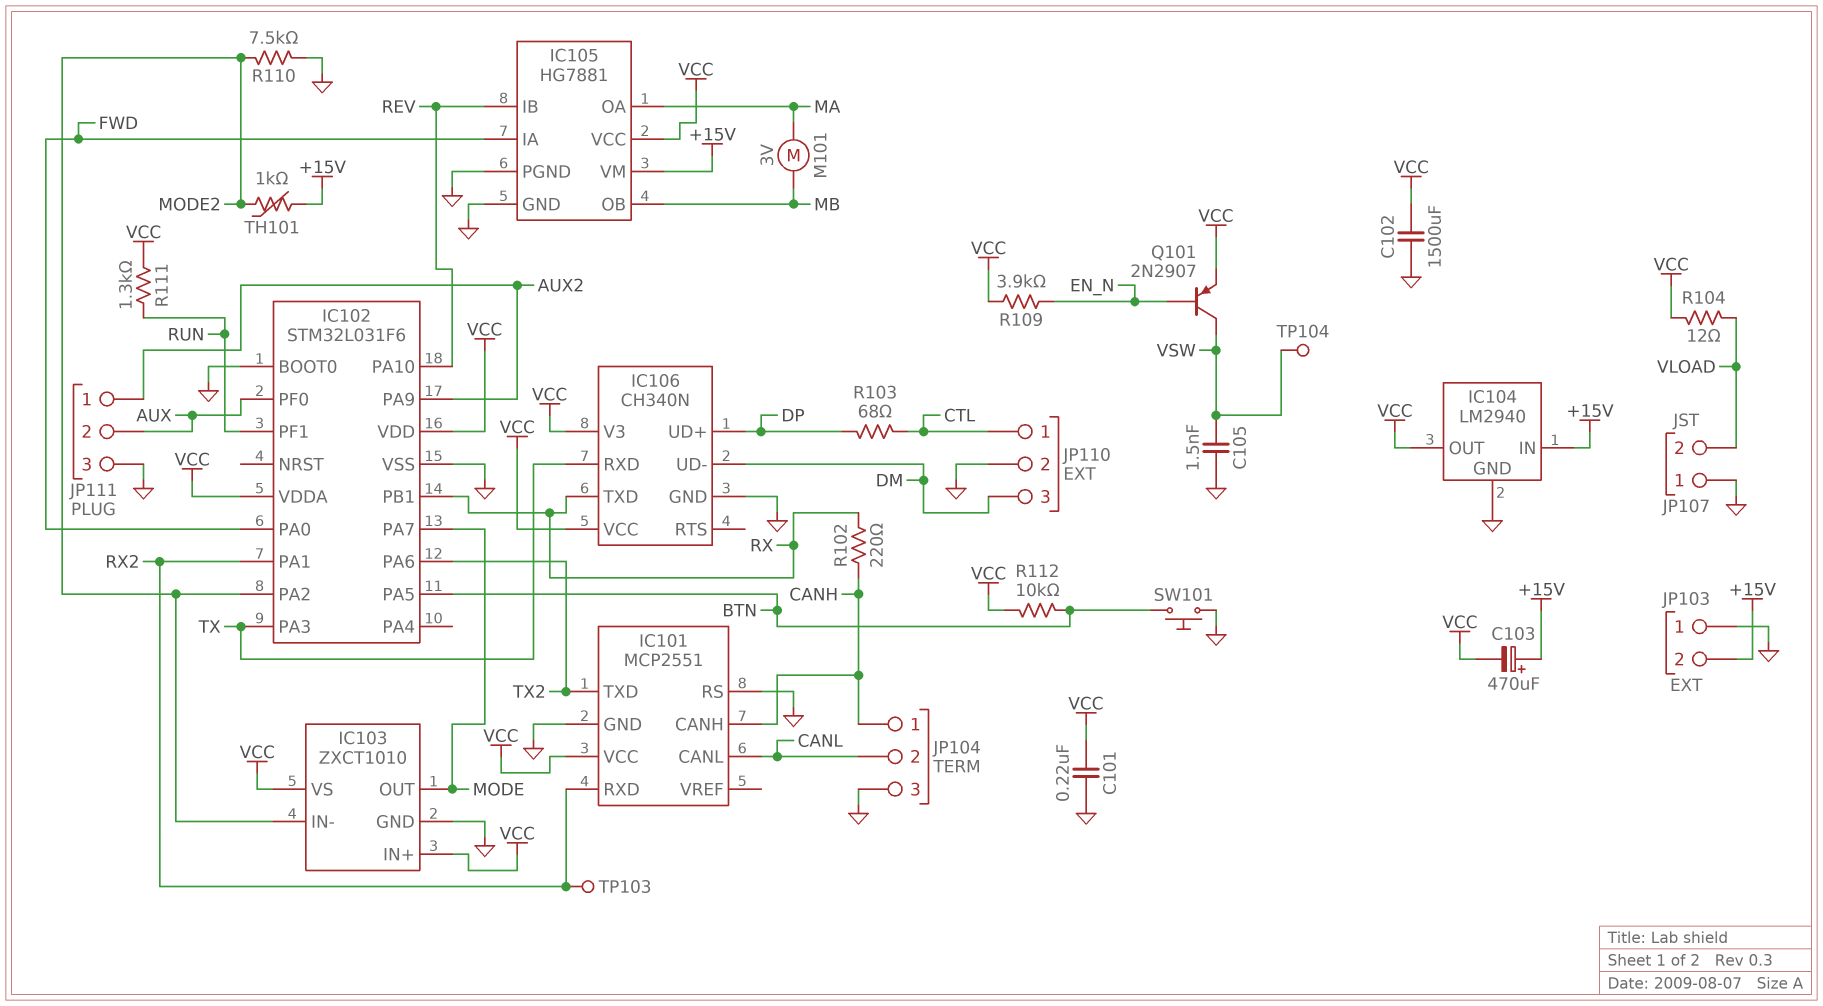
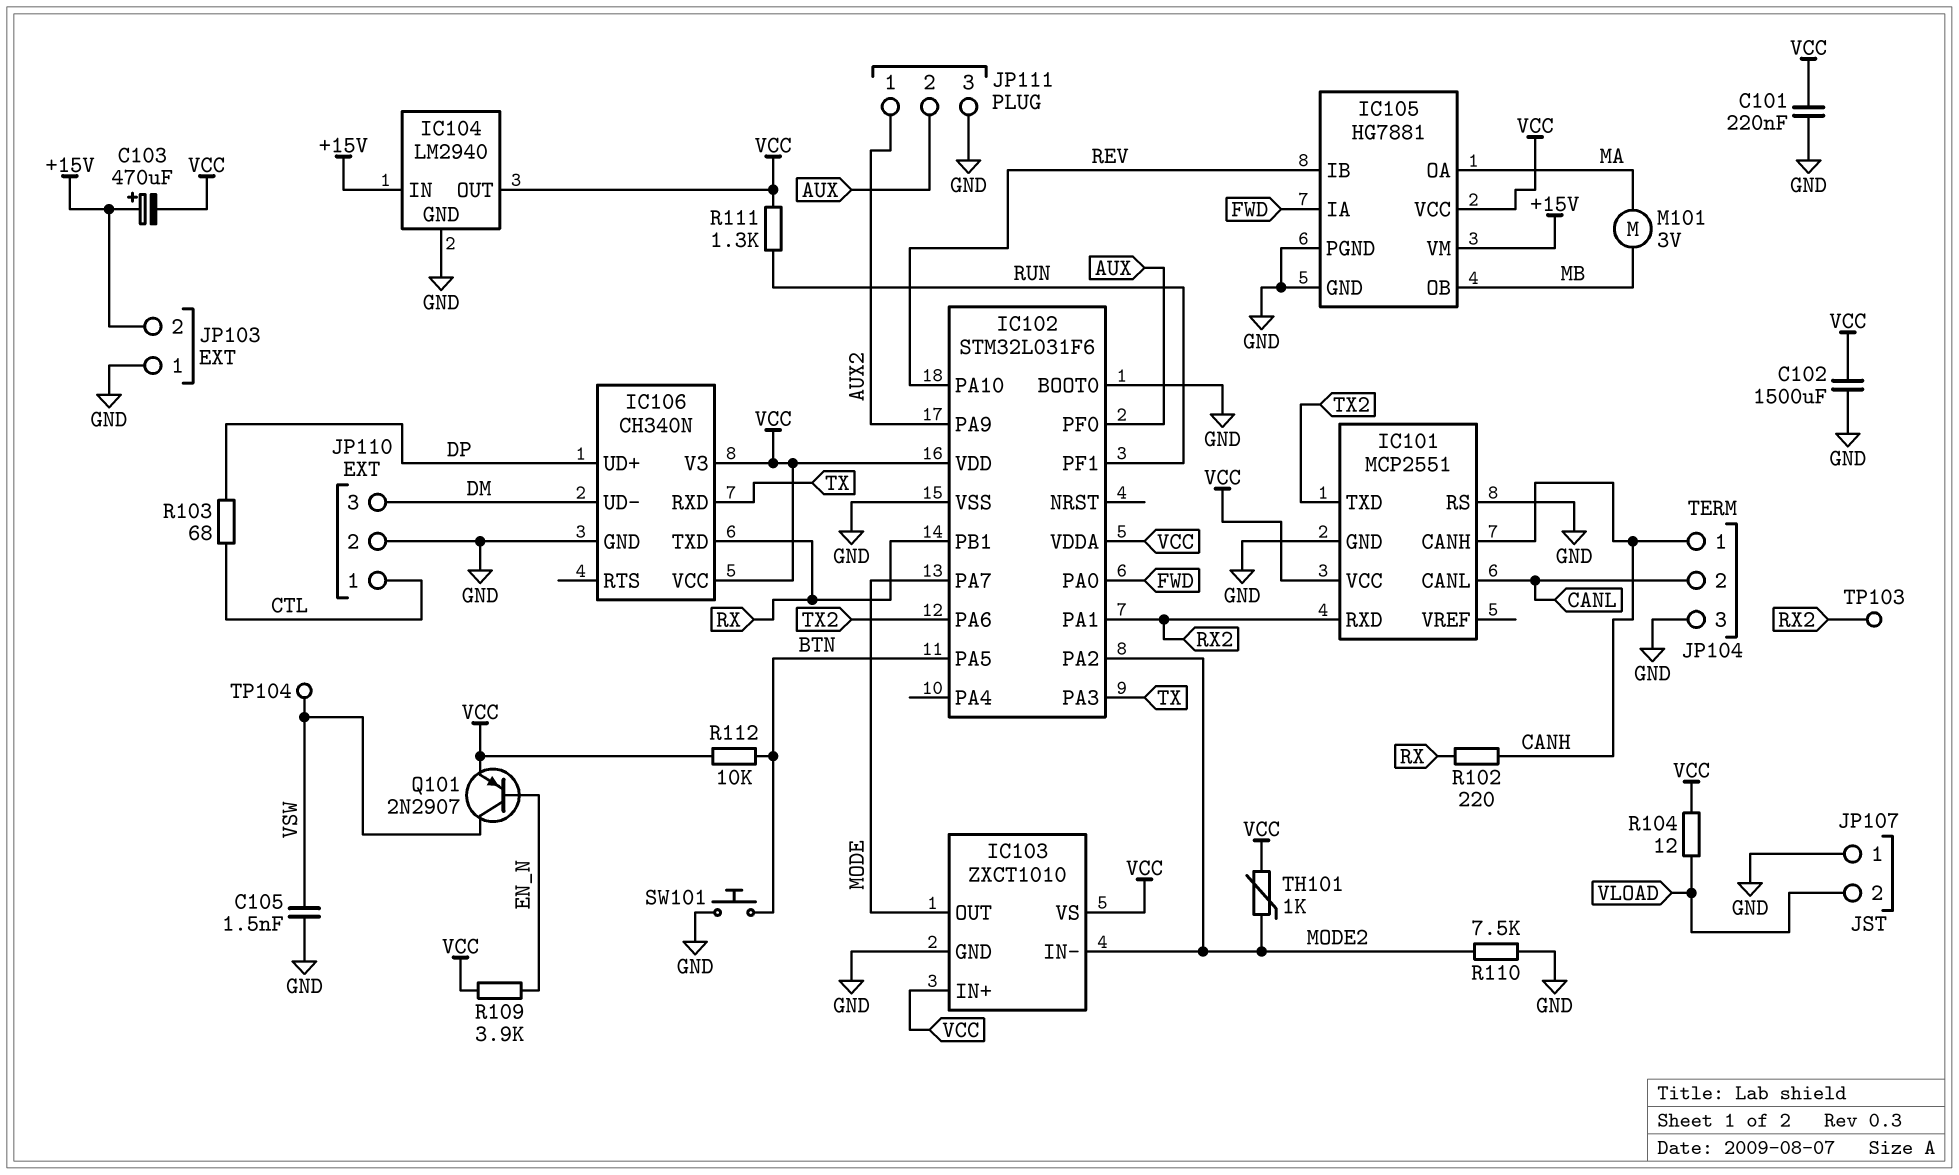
TH101: 1k (+15V, MODE2) -> 1k (MODE2, VCC)

